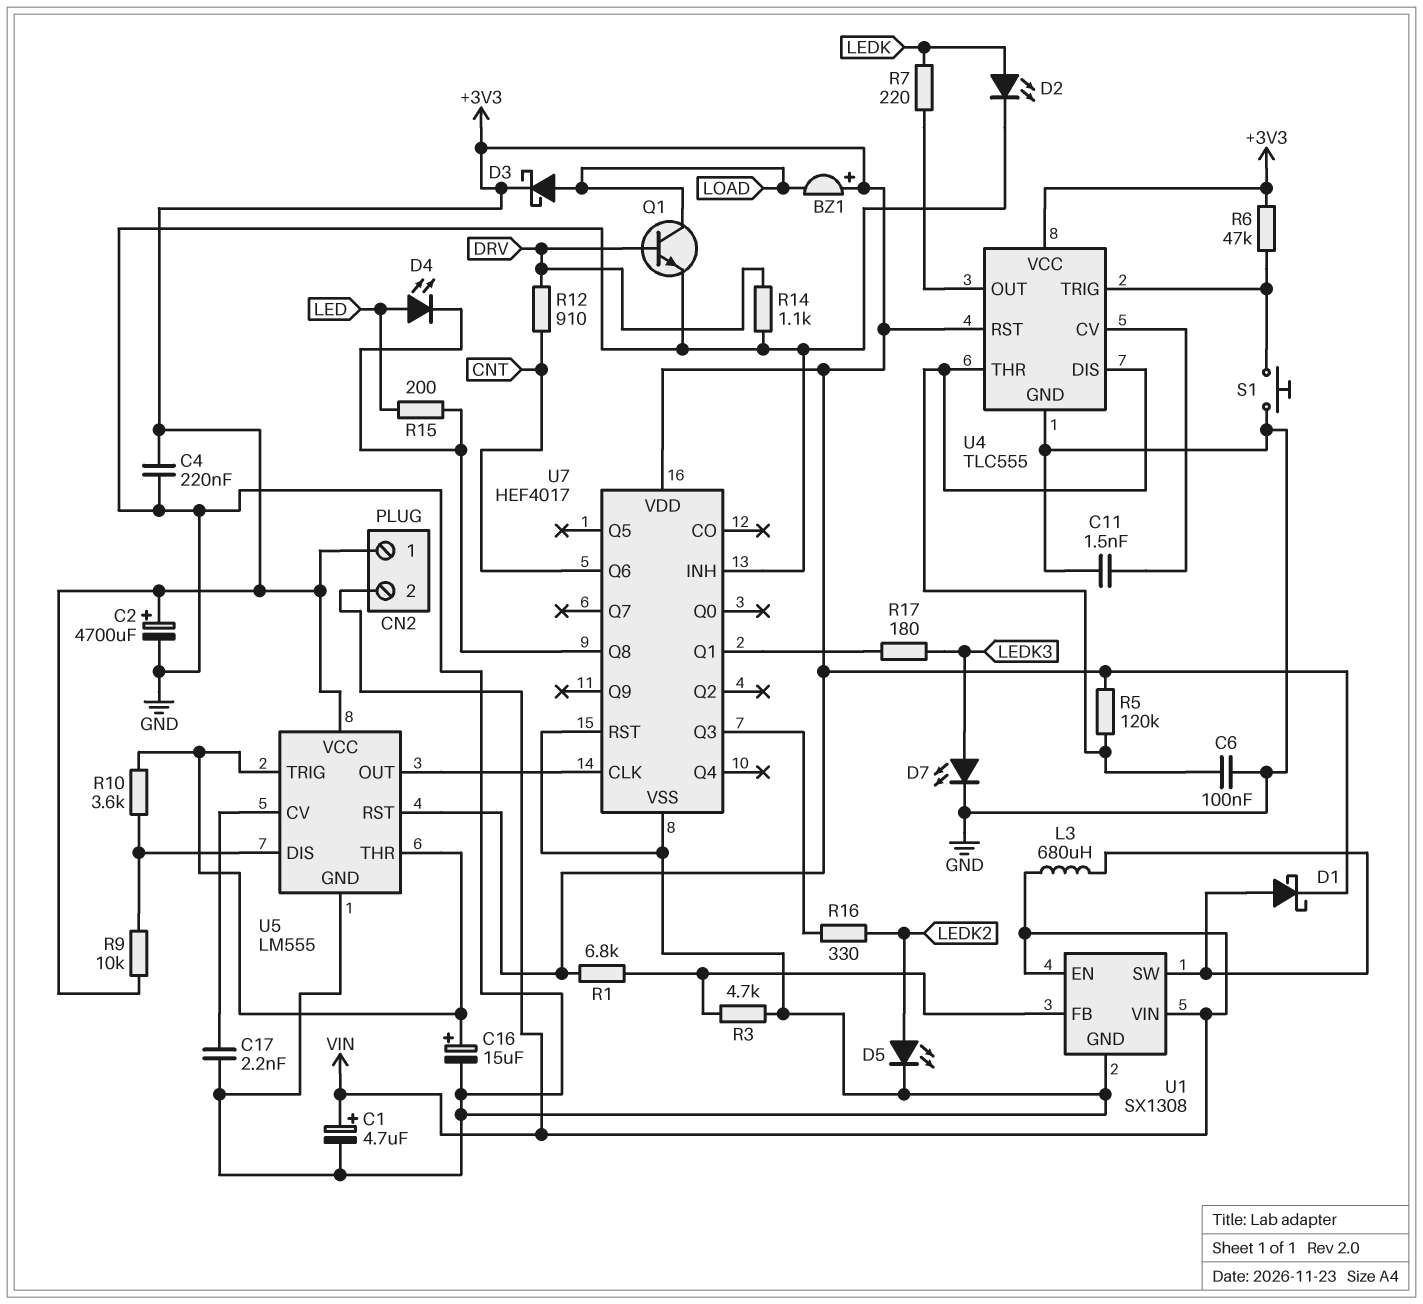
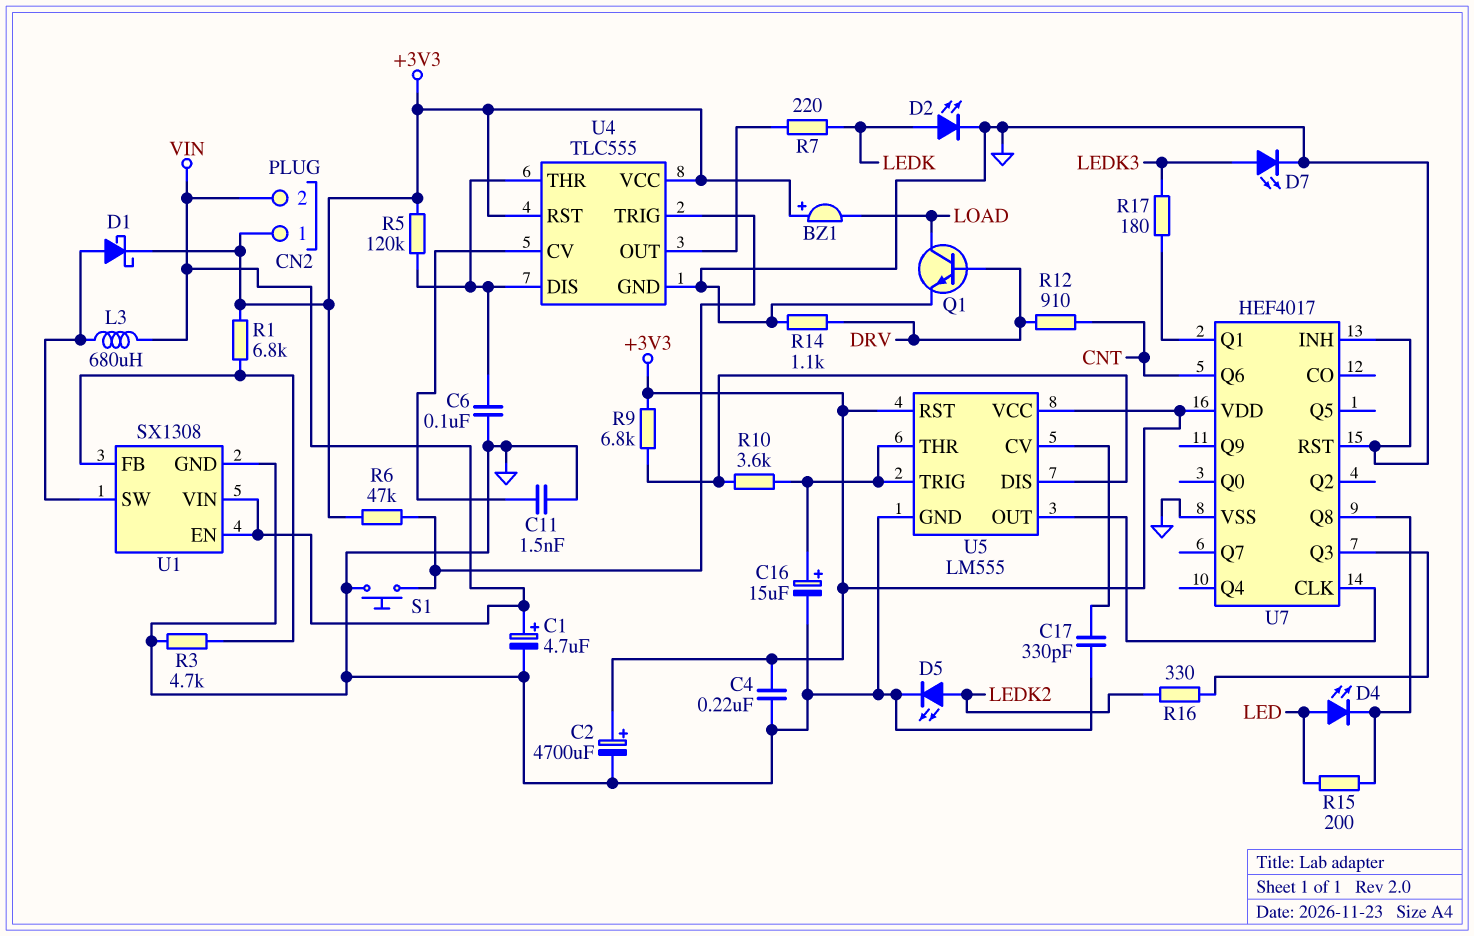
C17: 2.2nF (GND, U5/CV) -> 330pF (GND, U5/CV)
D3: schottky (A LOAD, K +3V3) -> none
R9: 10k (+3V3, U5/DIS) -> 6.8k (+3V3, U5/DIS)

